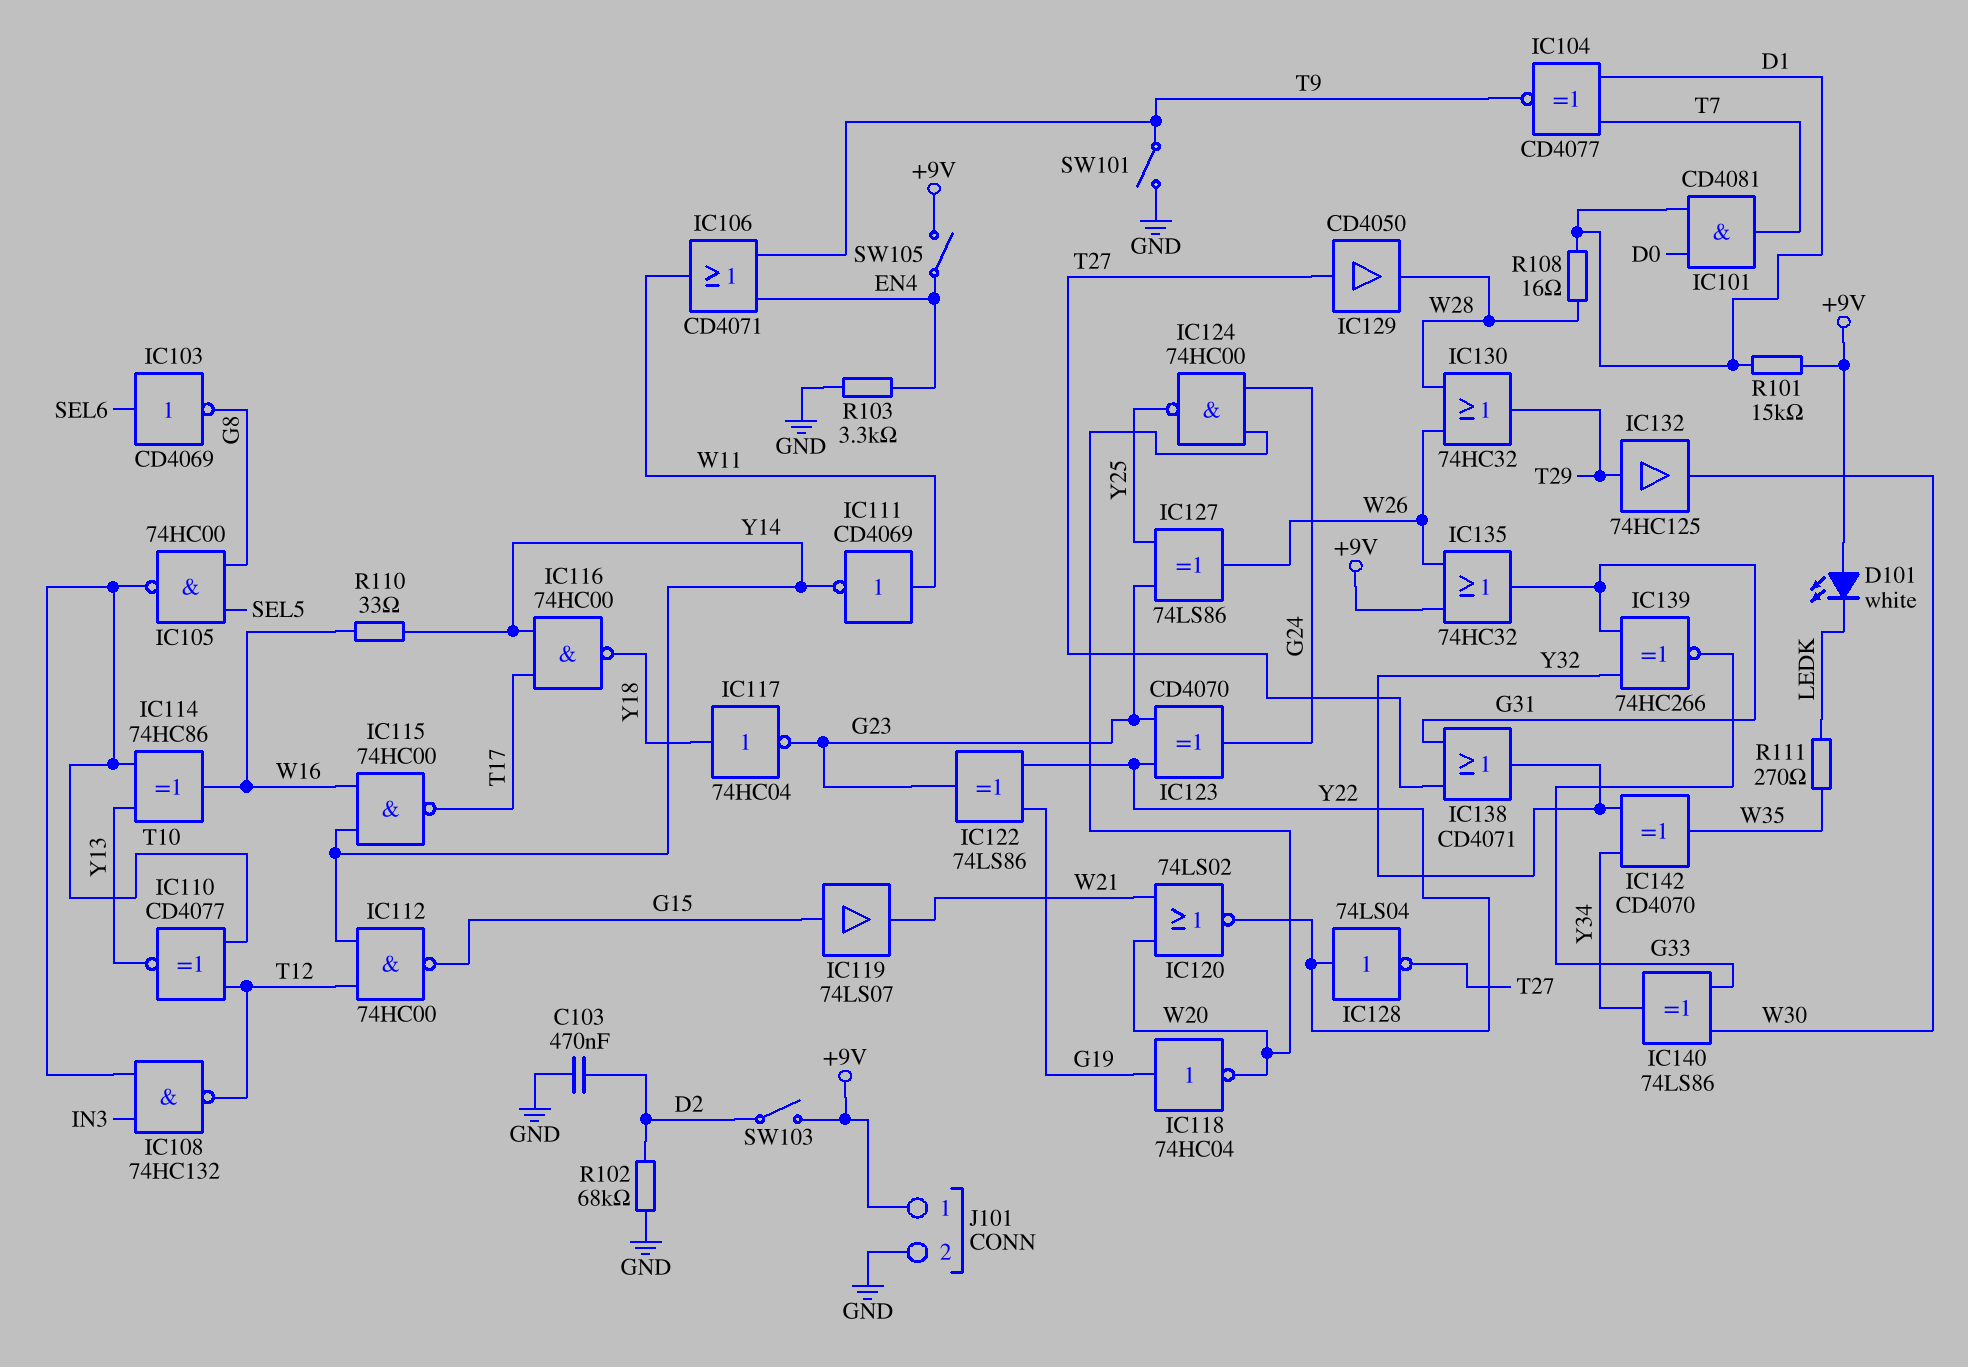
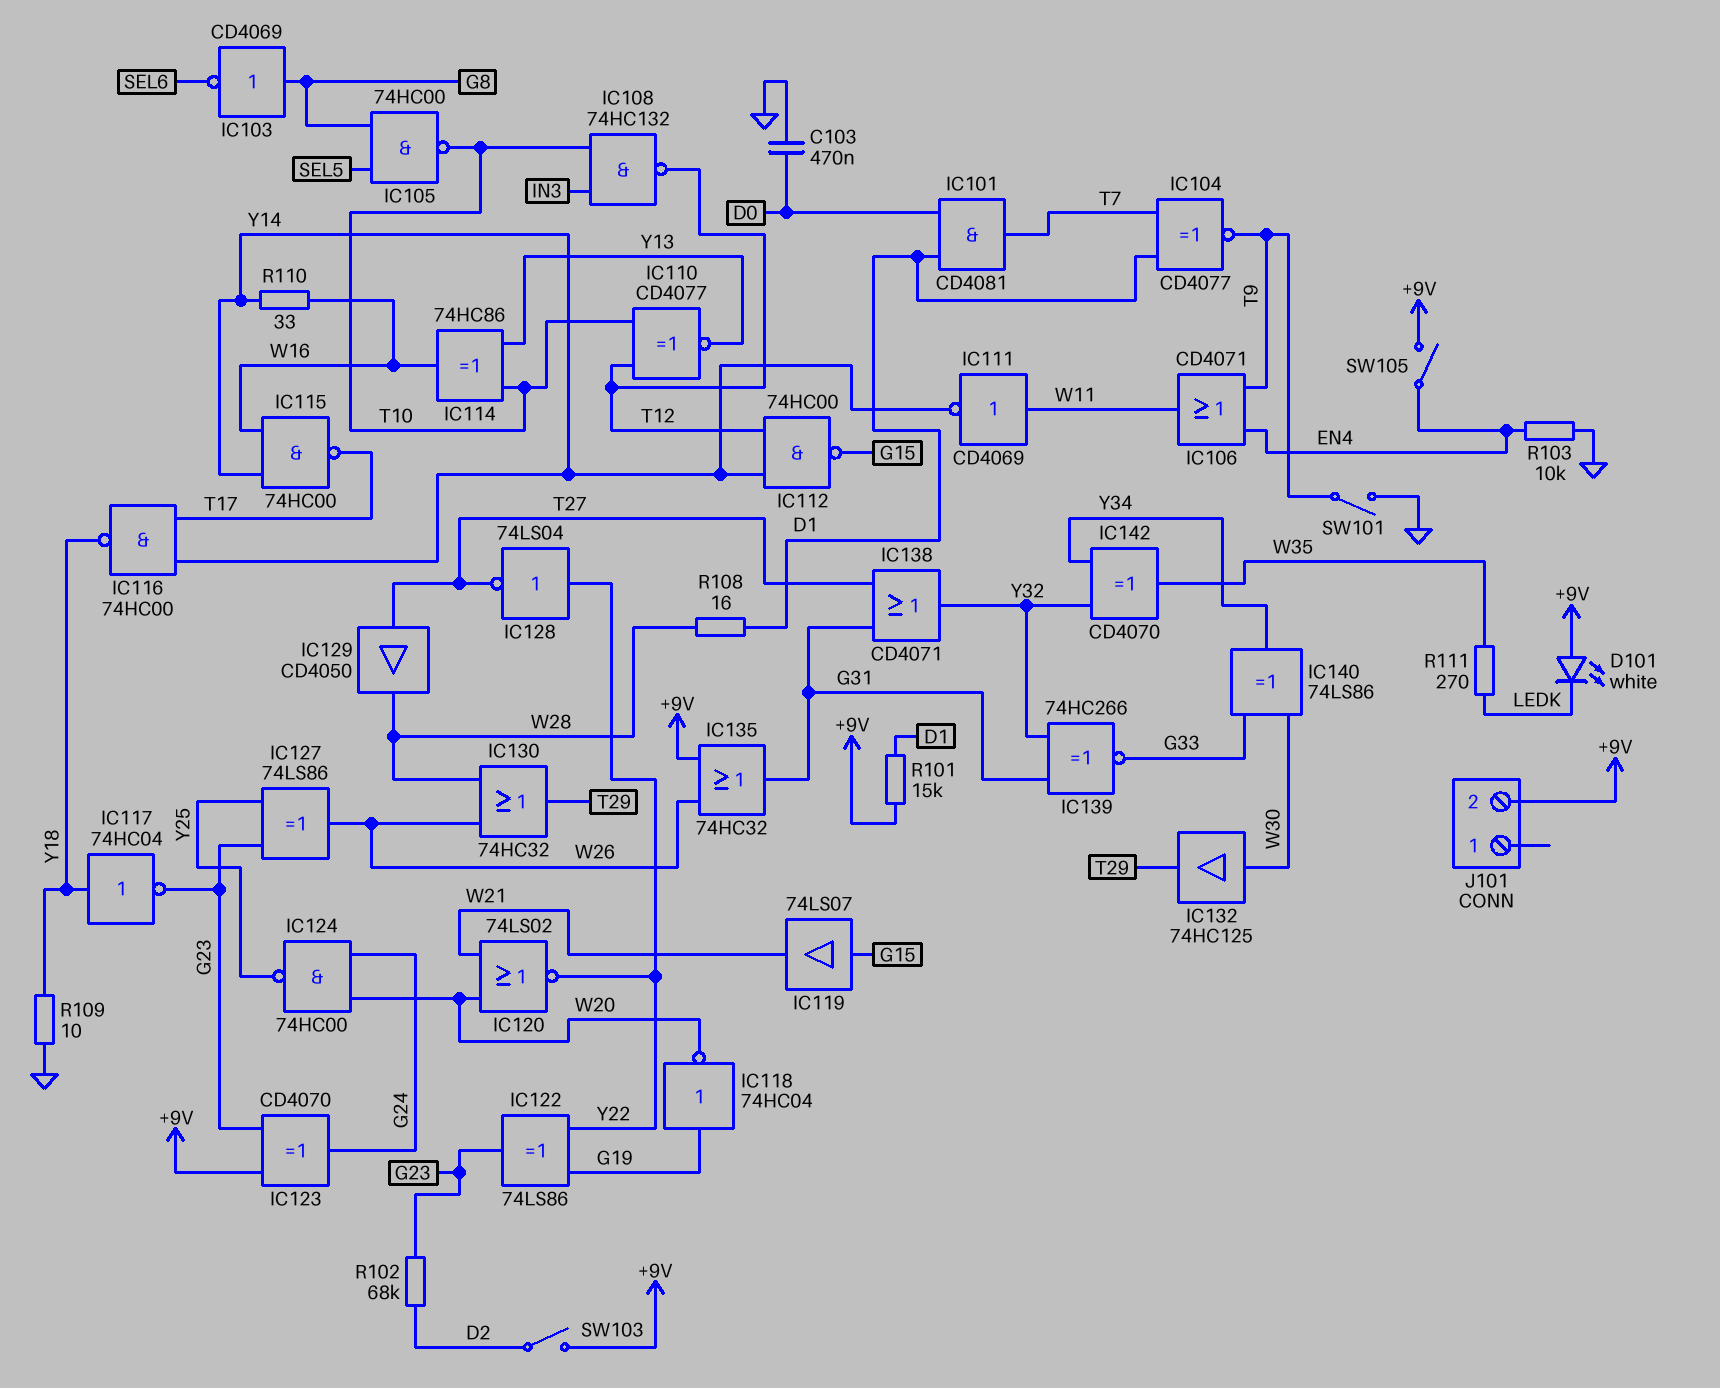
C103: 470nF (D2, GND) -> 470nF (D0, GND)
IC103: NOT CD4069 (in SEL6, out G8) -> NOT CD4069 (in G8, out SEL6)
IC123: XOR CD4070 (in G23, in Y22, out G24) -> XOR CD4070 (in +9V, in G23, out G24)
IC132: buffer 74HC125 (in T29, out W30) -> buffer 74HC125 (in W30, out T29)
J101 pin 1: +9V -> none
J101 pin 2: GND -> +9V
R102: 68k (D2, GND) -> 68k (D2, G23)
R103: 3.3k (EN4, GND) -> 10k (EN4, GND)
R109: none -> 10 (GND, Y18)

